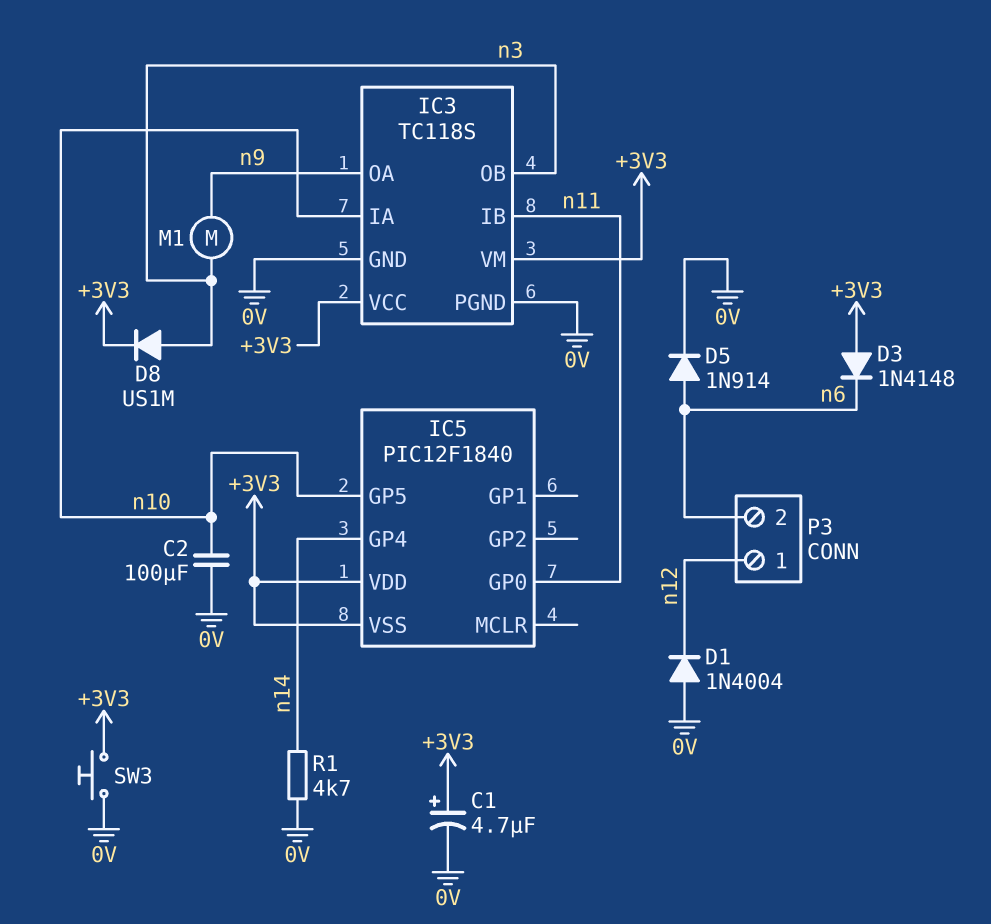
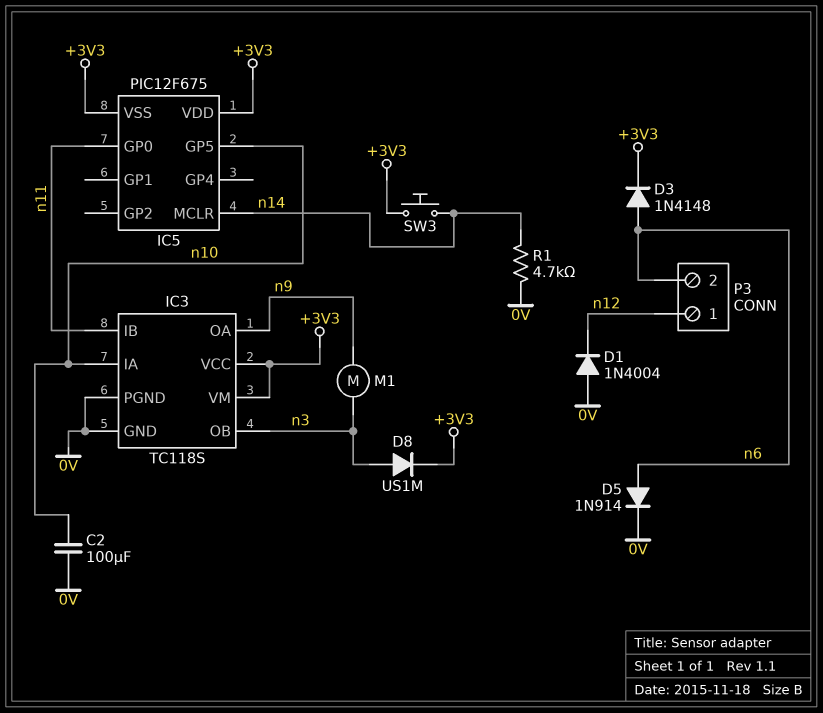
C1: 4.7uF (plus +3V3, minus 0V) -> none
D3: diode 1N4148 (A +3V3, K n6) -> diode 1N4148 (A n6, K +3V3)
IC5: PIC12F1840 -> PIC12F675
IC5 pin GP4: n14 -> none
IC5 pin MCLR: none -> n14
SW3: button (+3V3, 0V) -> button (+3V3, n14)

